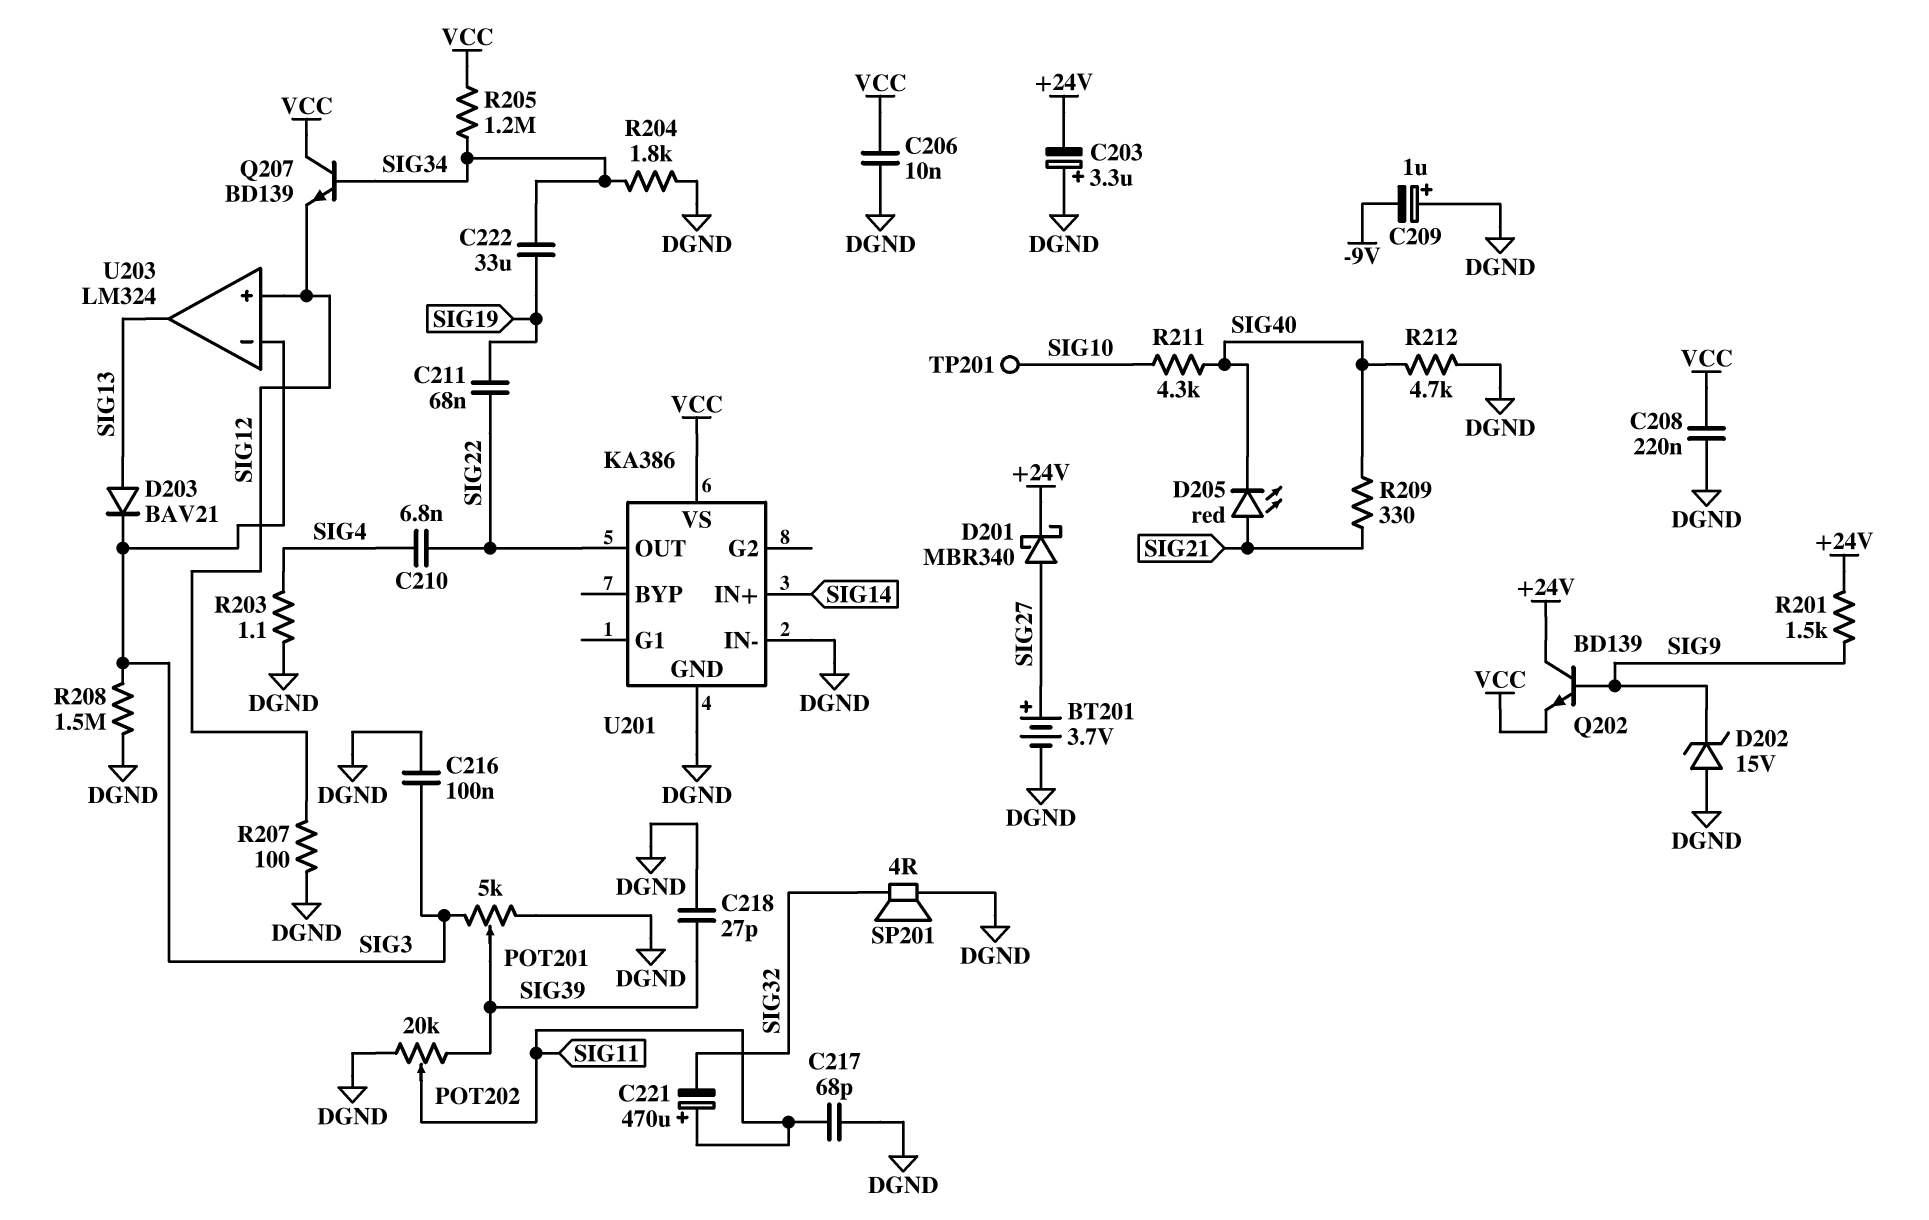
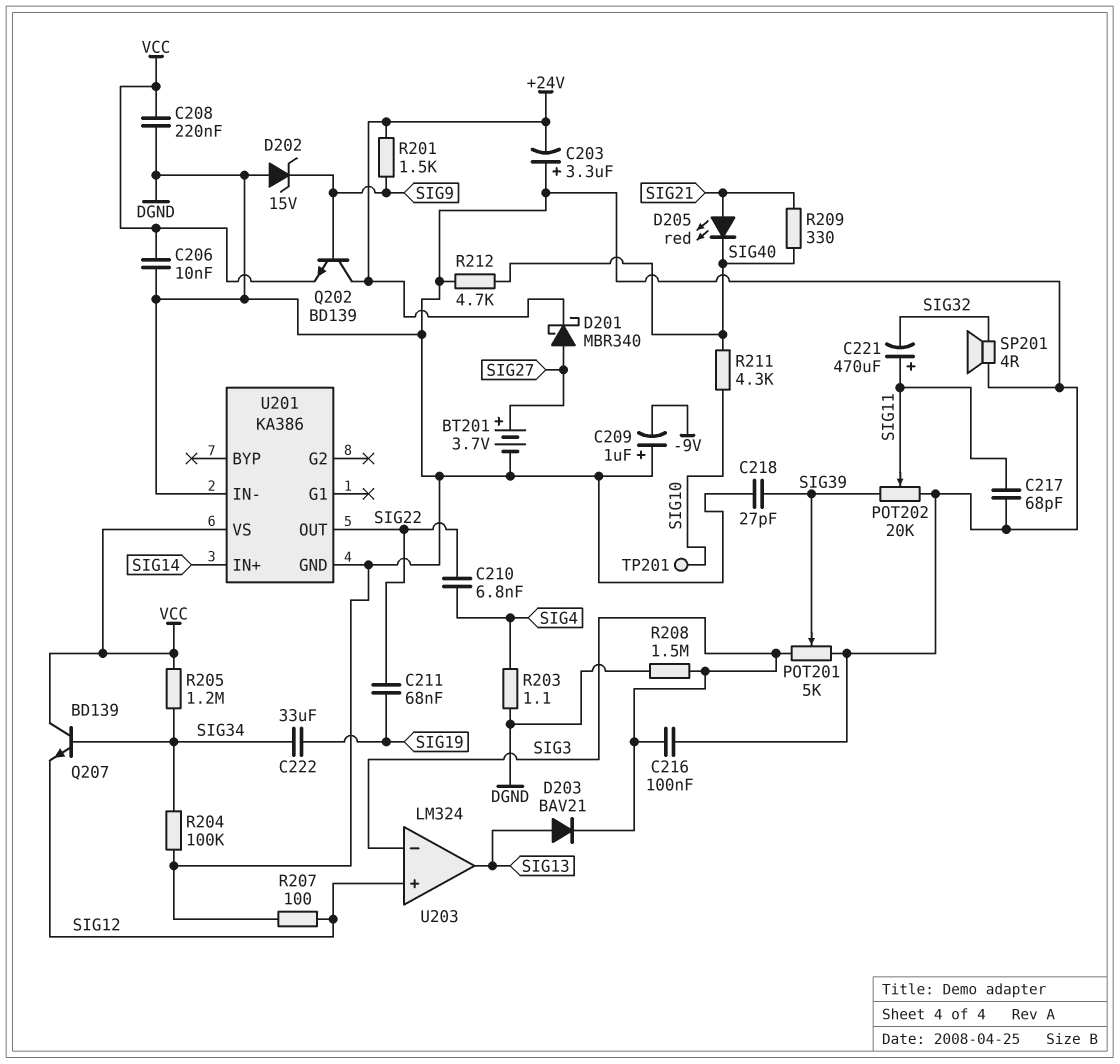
R204: 1.8k (DGND, SIG34) -> 100k (DGND, SIG34)

